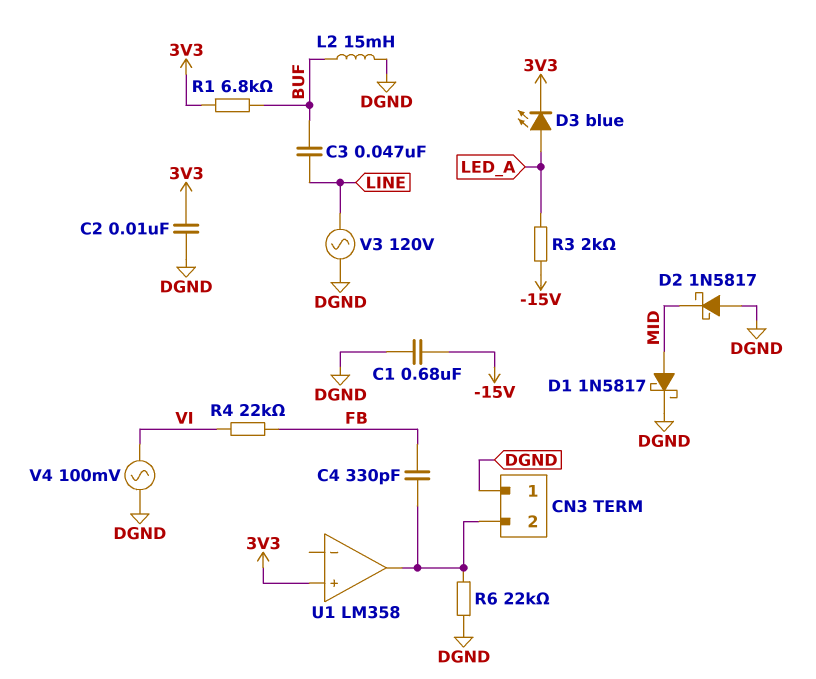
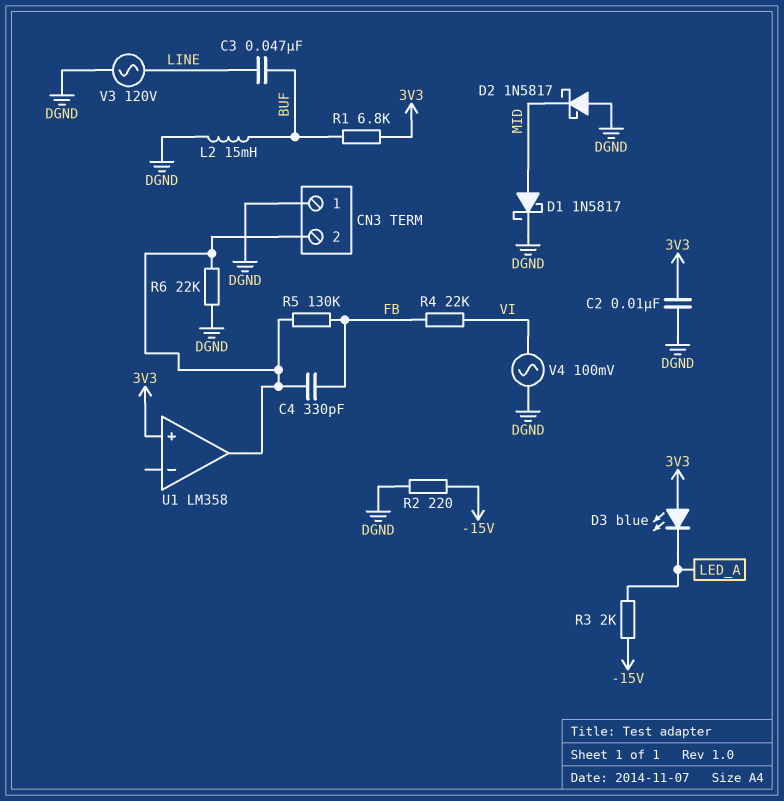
C1: 680nF (-15V, DGND) -> none
D3: LED blue (A LED_A, K 3V3) -> LED blue (A 3V3, K LED_A)
R2: none -> 220 (-15V, DGND)
R5: none -> 130k (CN3/2, FB)

